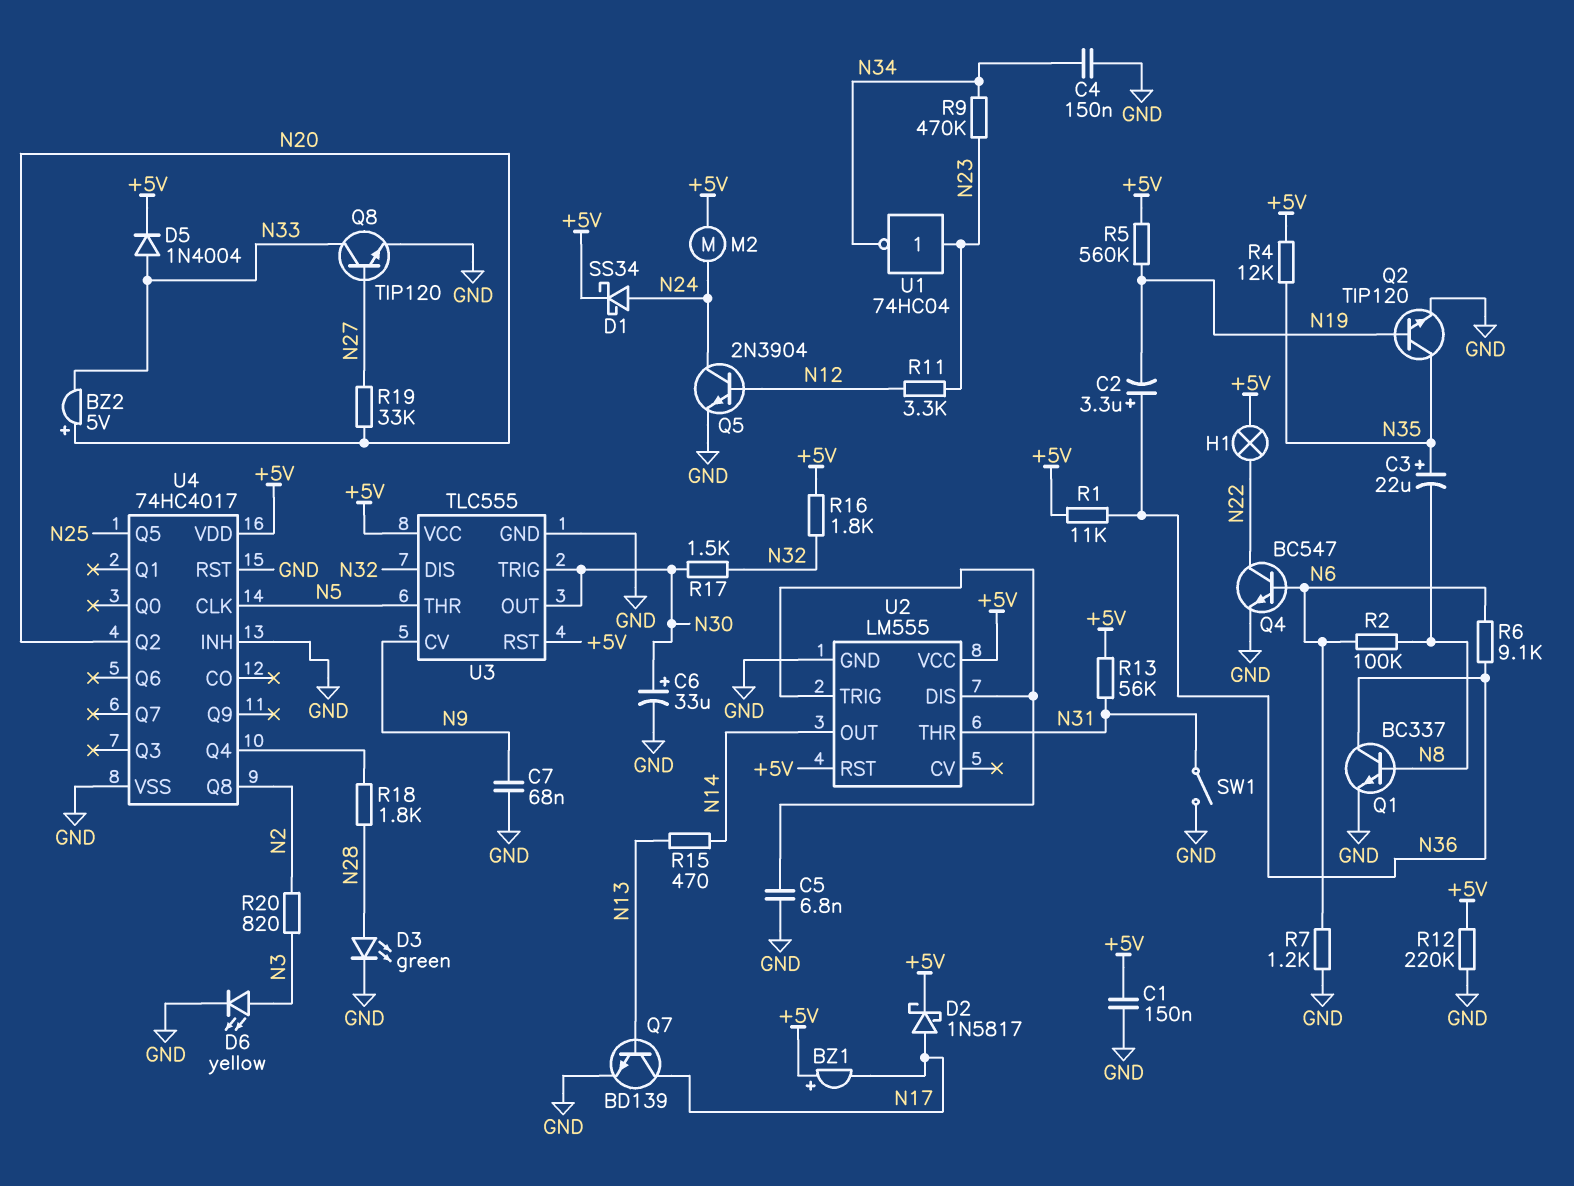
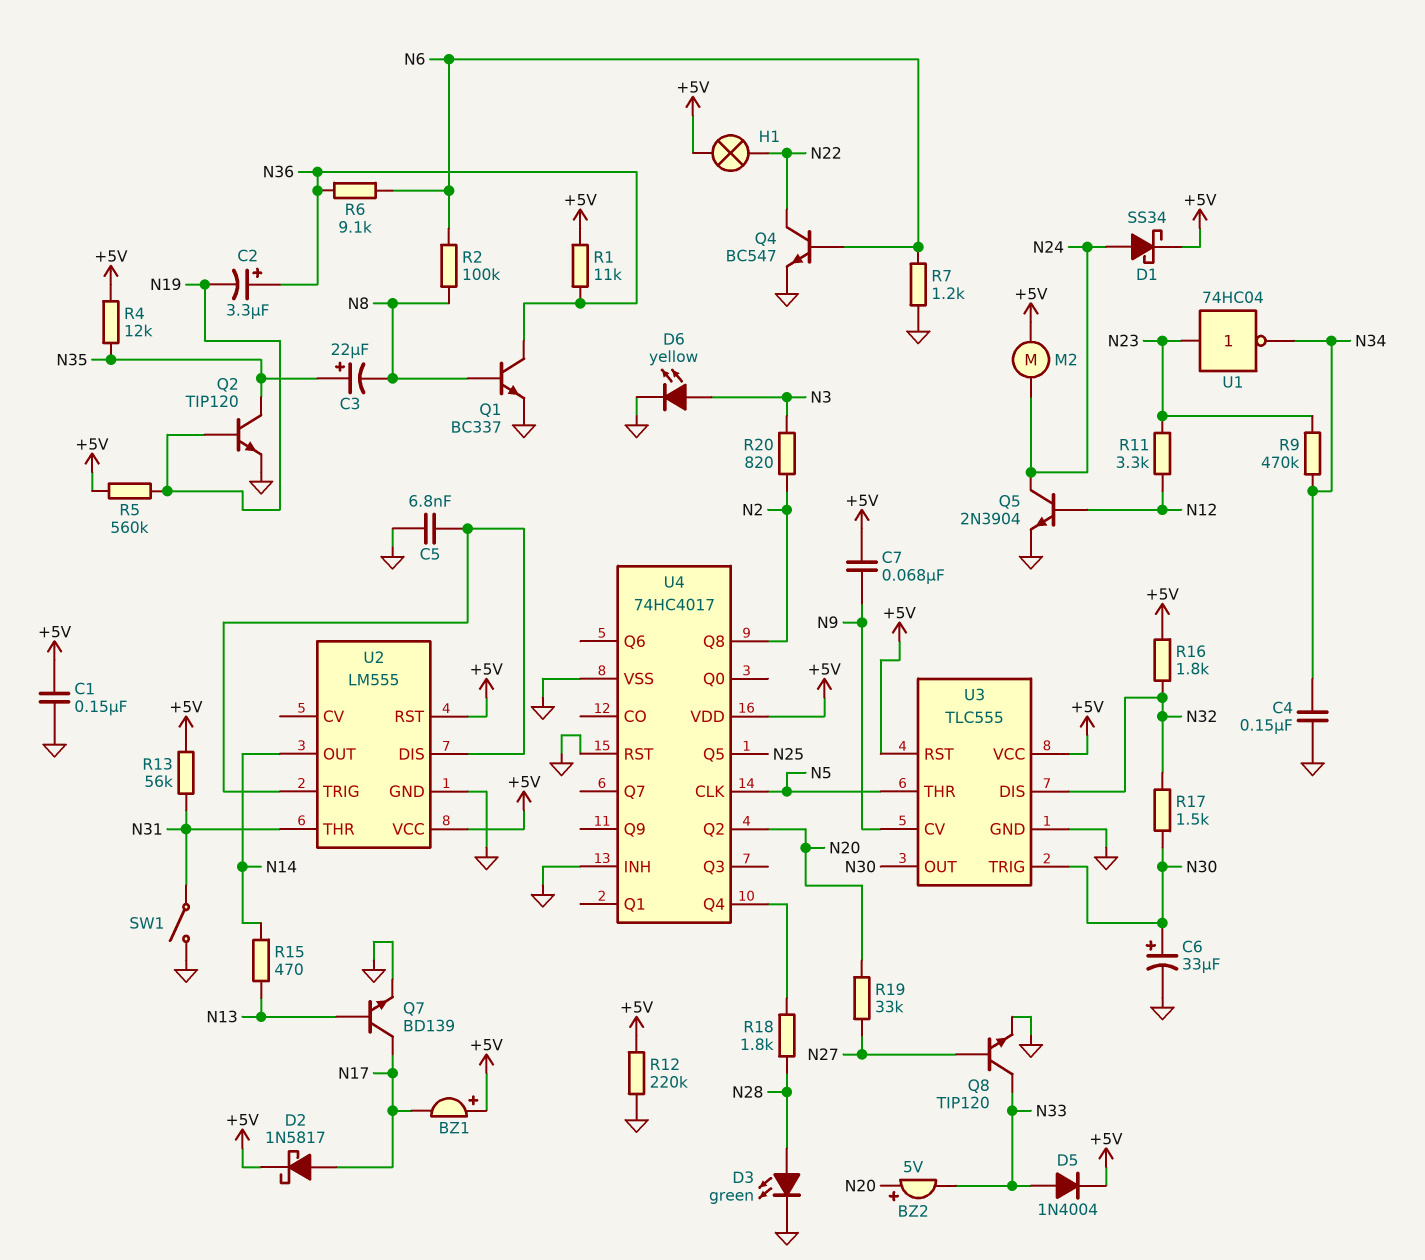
C7: 68nF (GND, N9) -> 68nF (+5V, N9)

